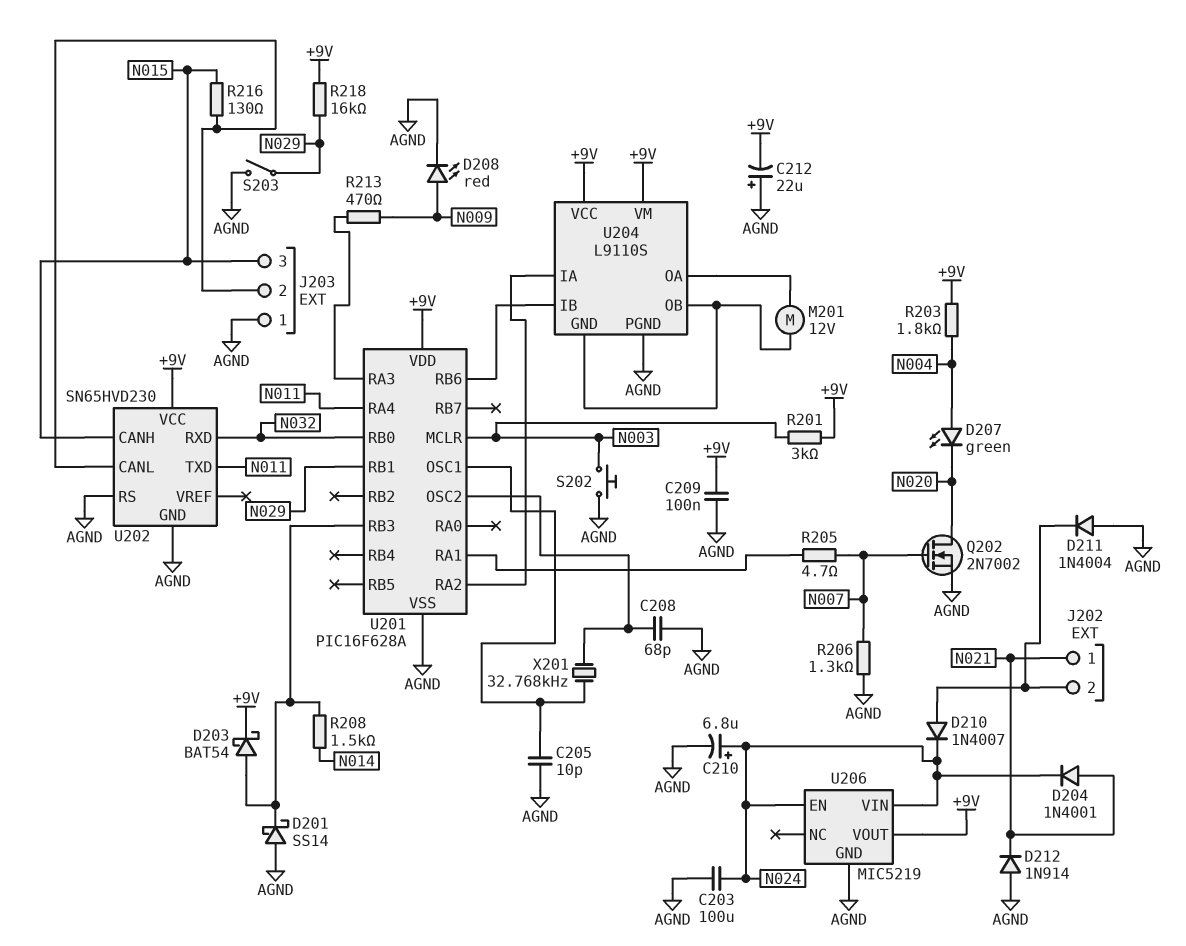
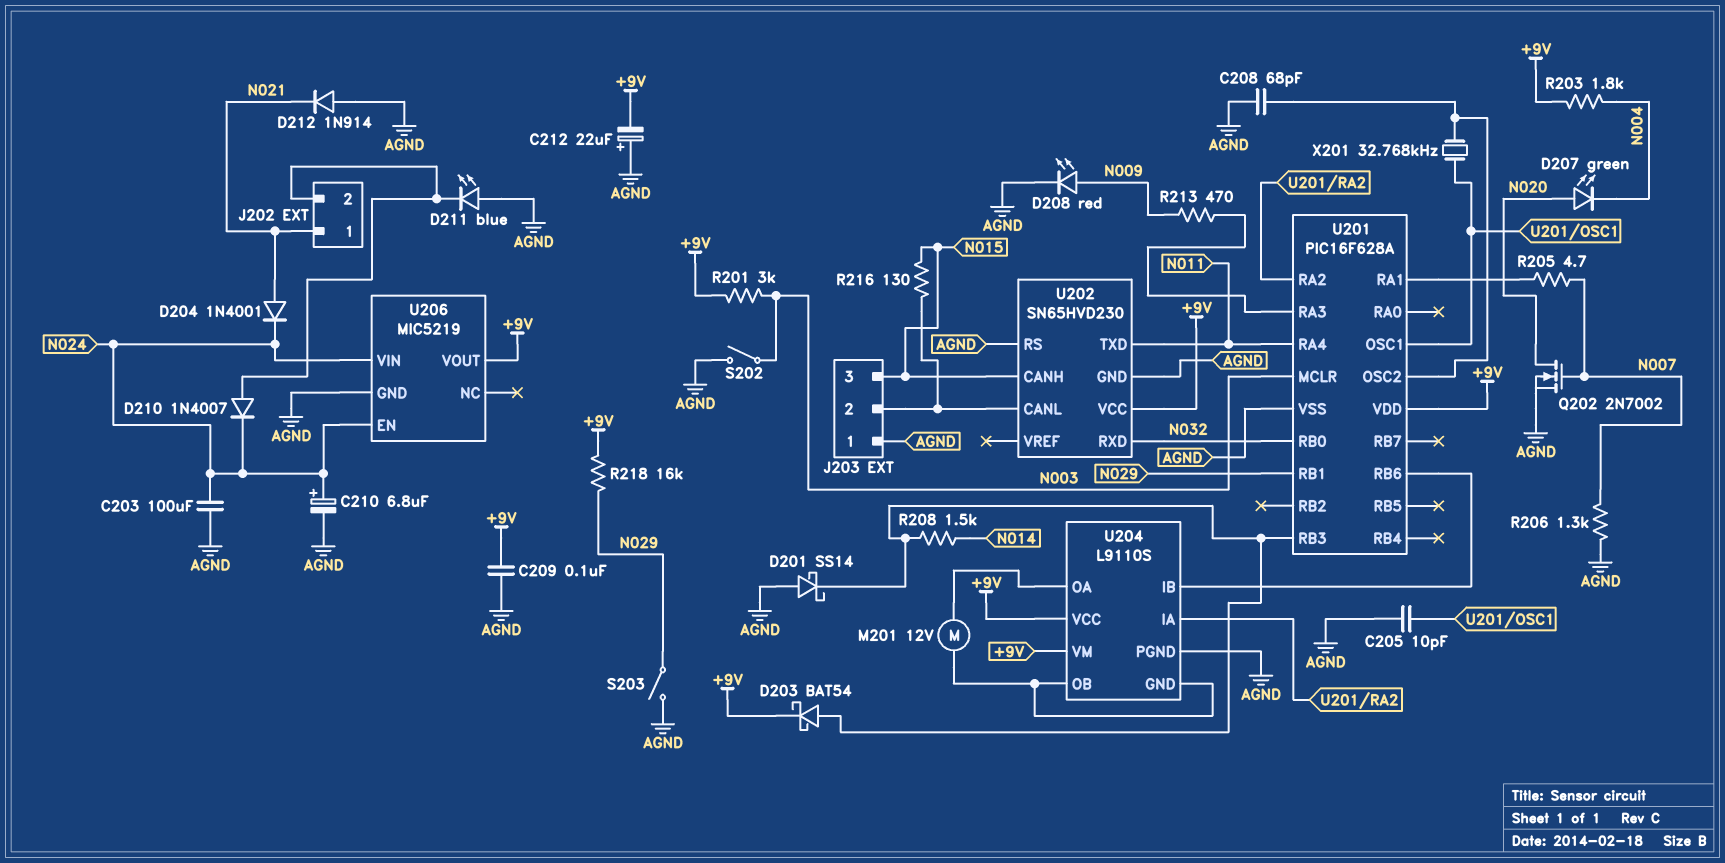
D207: LED green (A N004, K N020) -> LED green (A N020, K N004)
D211: diode 1N4004 (A AGND, K J202/2) -> LED blue (A AGND, K J202/2)
S202: button (AGND, N003) -> switch (AGND, N003)

